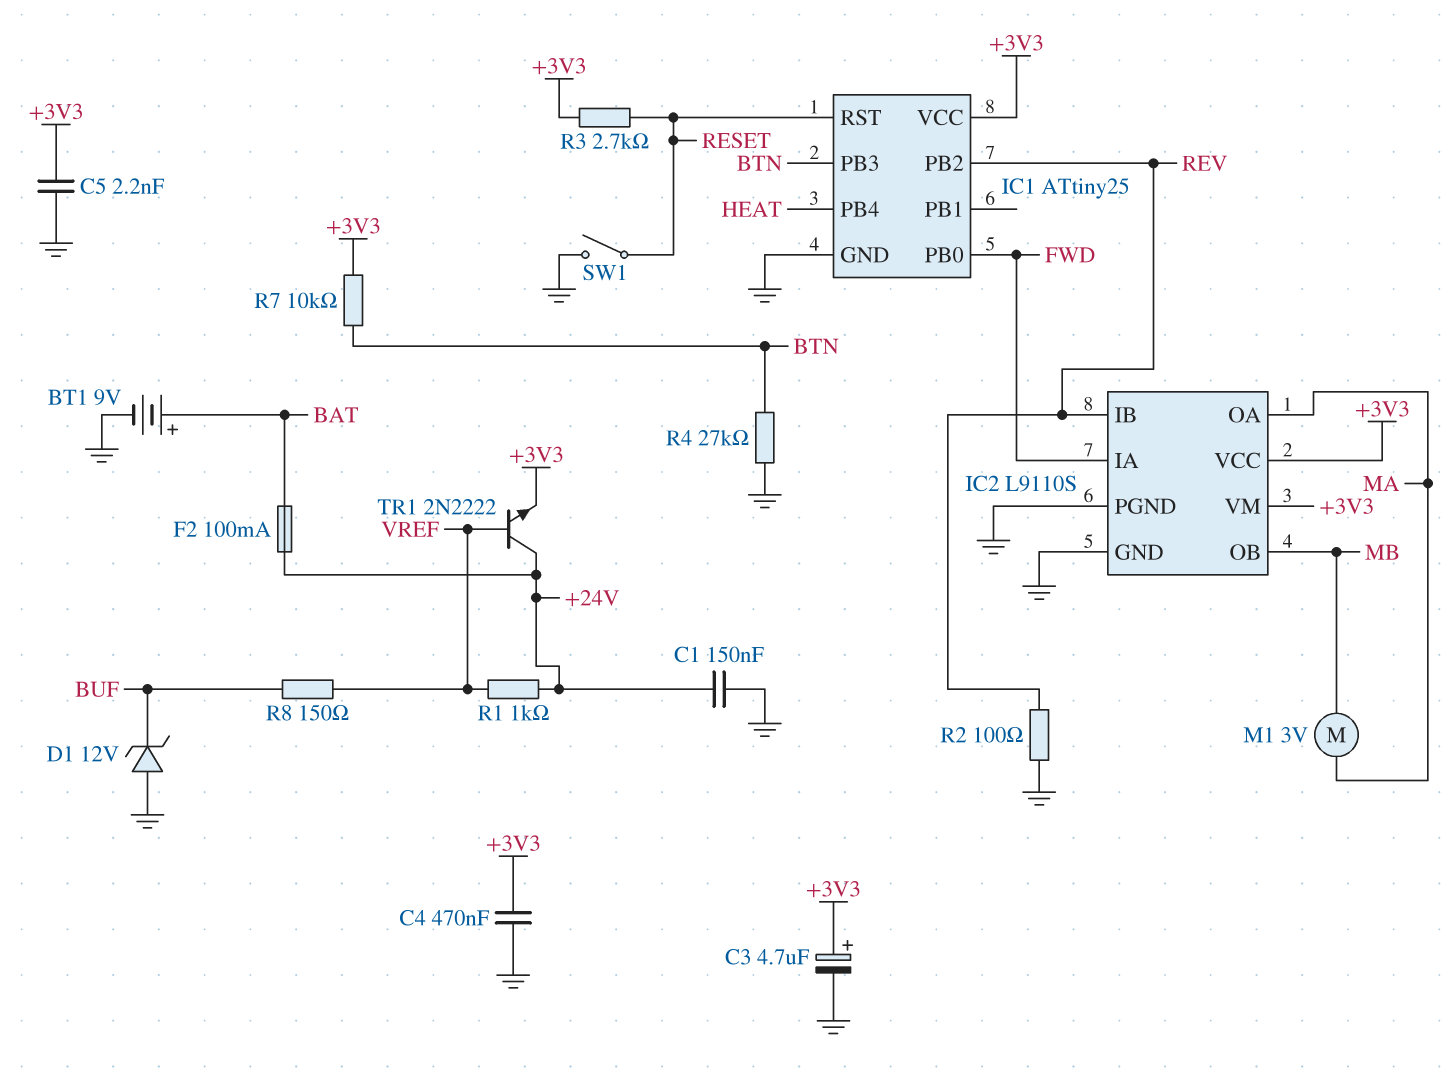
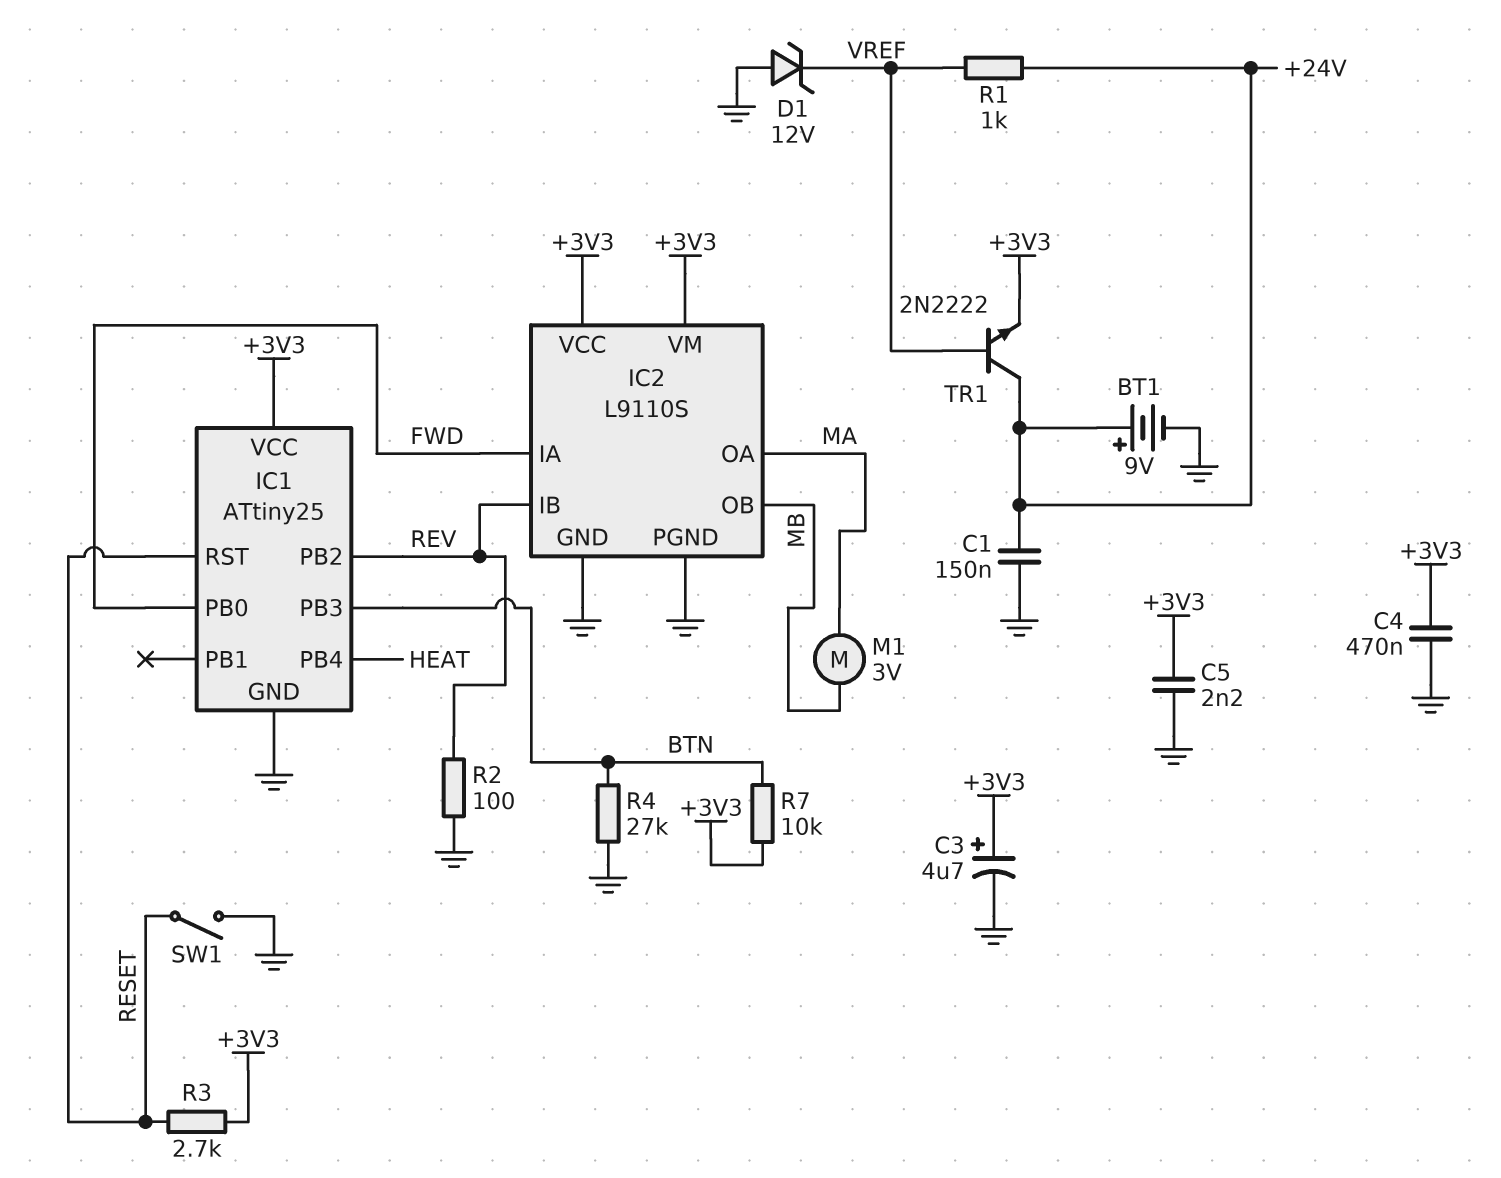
BT1: 9V (plus BAT, minus GND) -> 9V (plus +24V, minus GND)
D1: zener 12V (A GND, K BUF) -> zener 12V (A GND, K VREF)
F2: 100mA (+24V, BAT) -> none
R8: 150 (BUF, VREF) -> none

